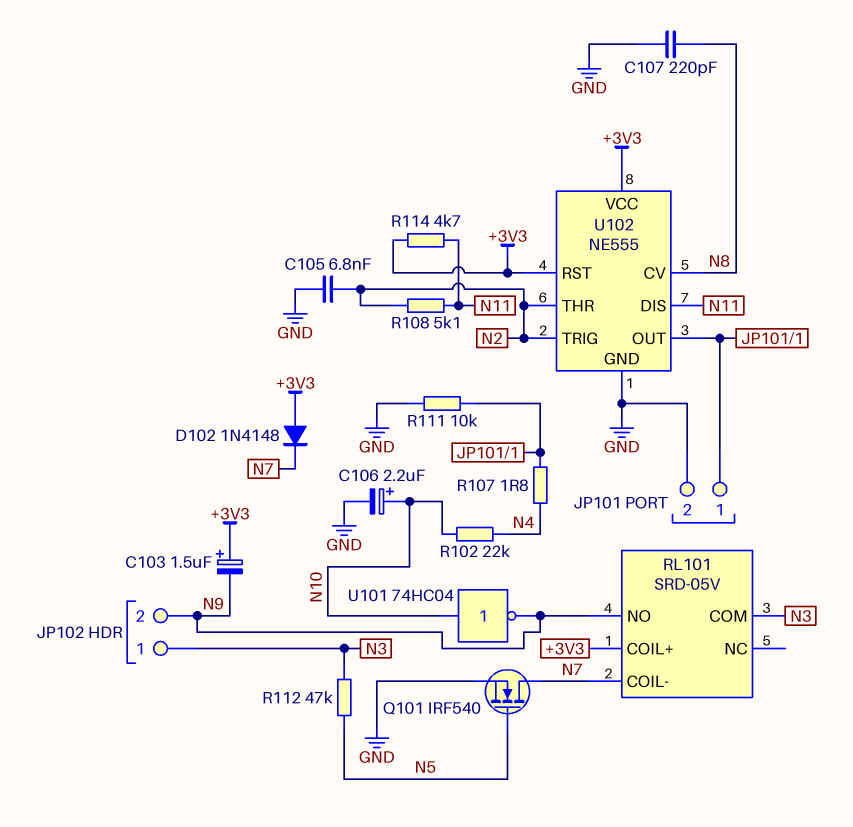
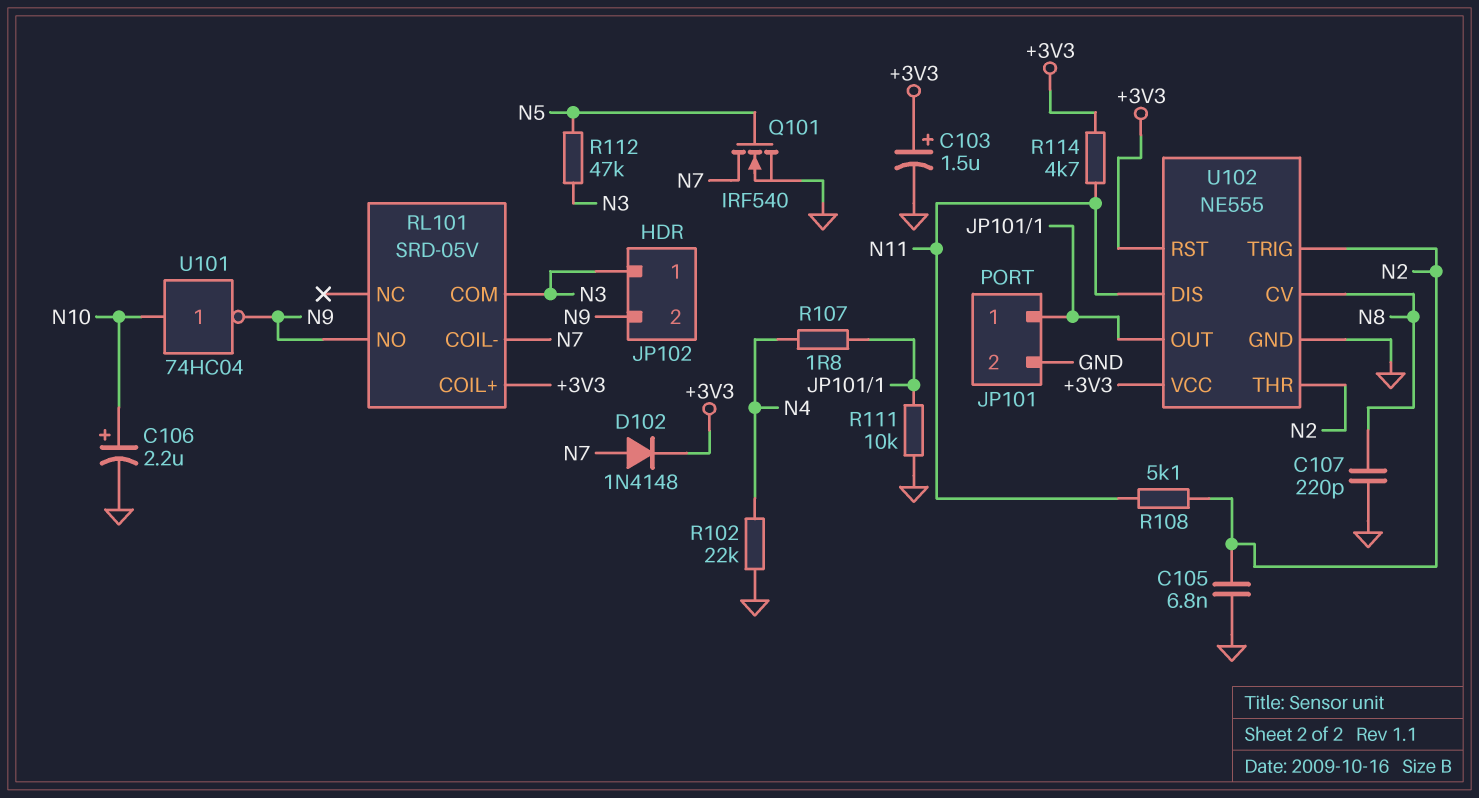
C103: 1.5uF (plus +3V3, minus N9) -> 1.5uF (plus +3V3, minus GND)
D102: diode 1N4148 (A +3V3, K N7) -> diode 1N4148 (A N7, K +3V3)
R102: 22k (N4, N10) -> 22k (GND, N4)

